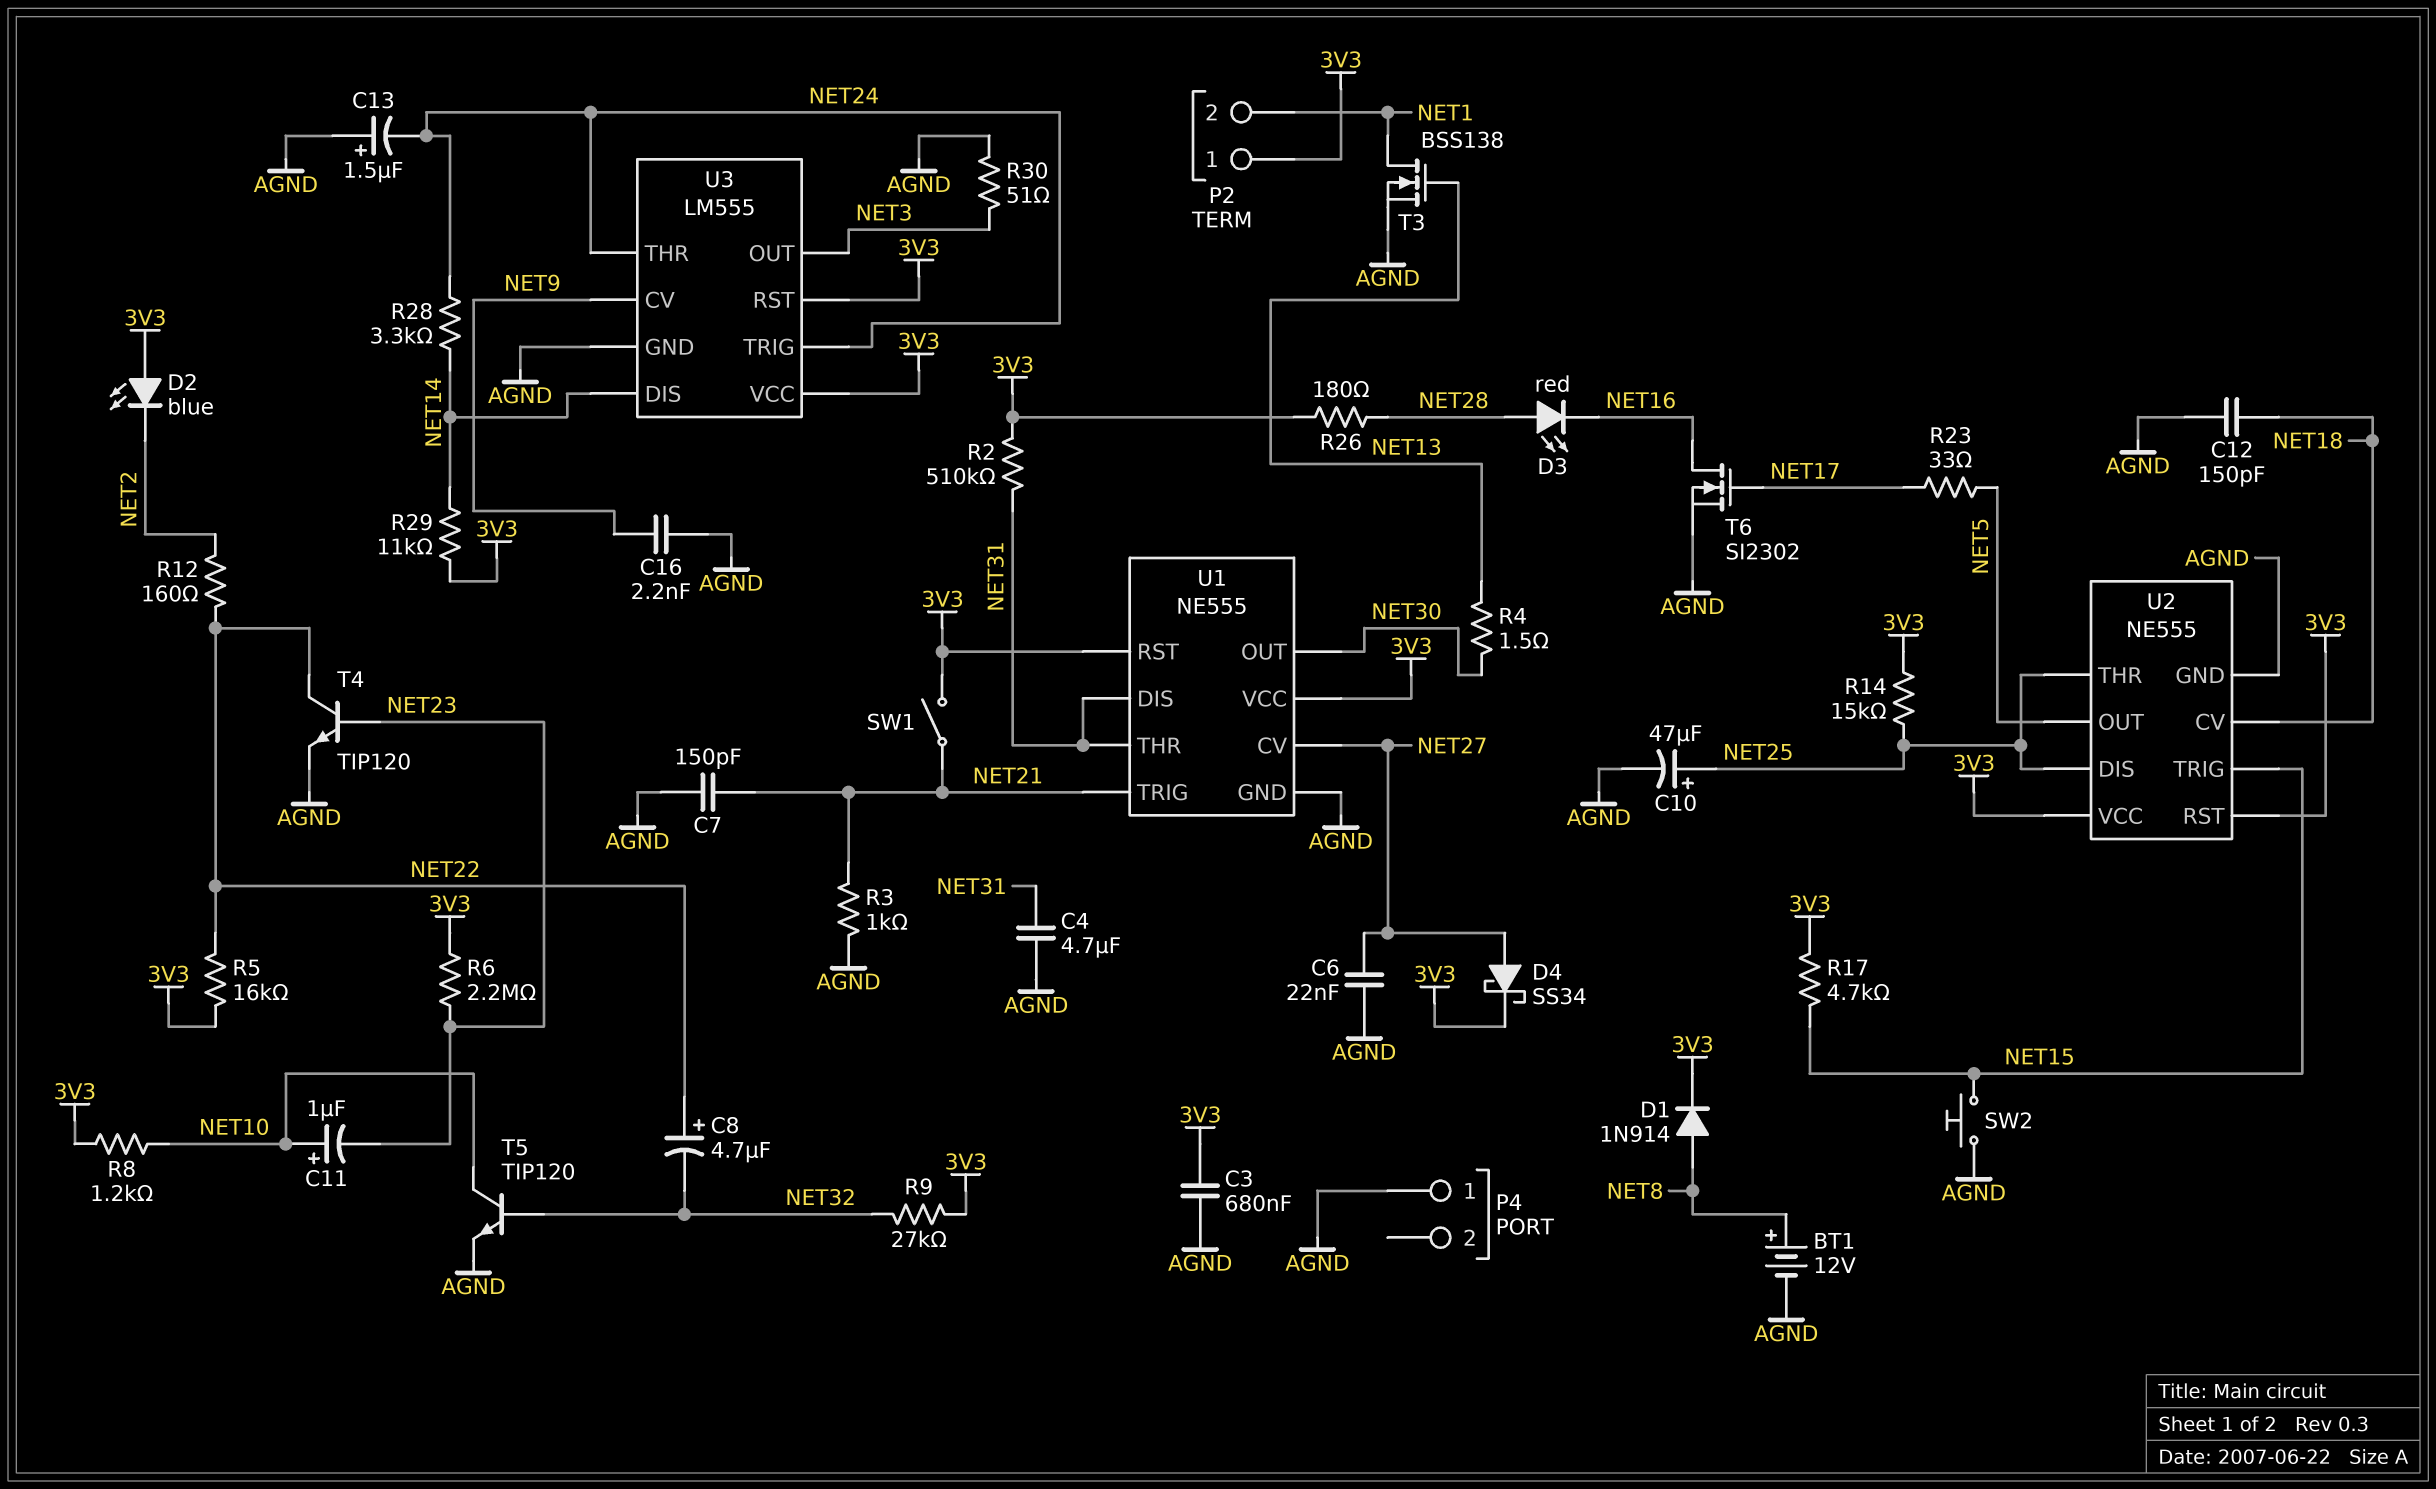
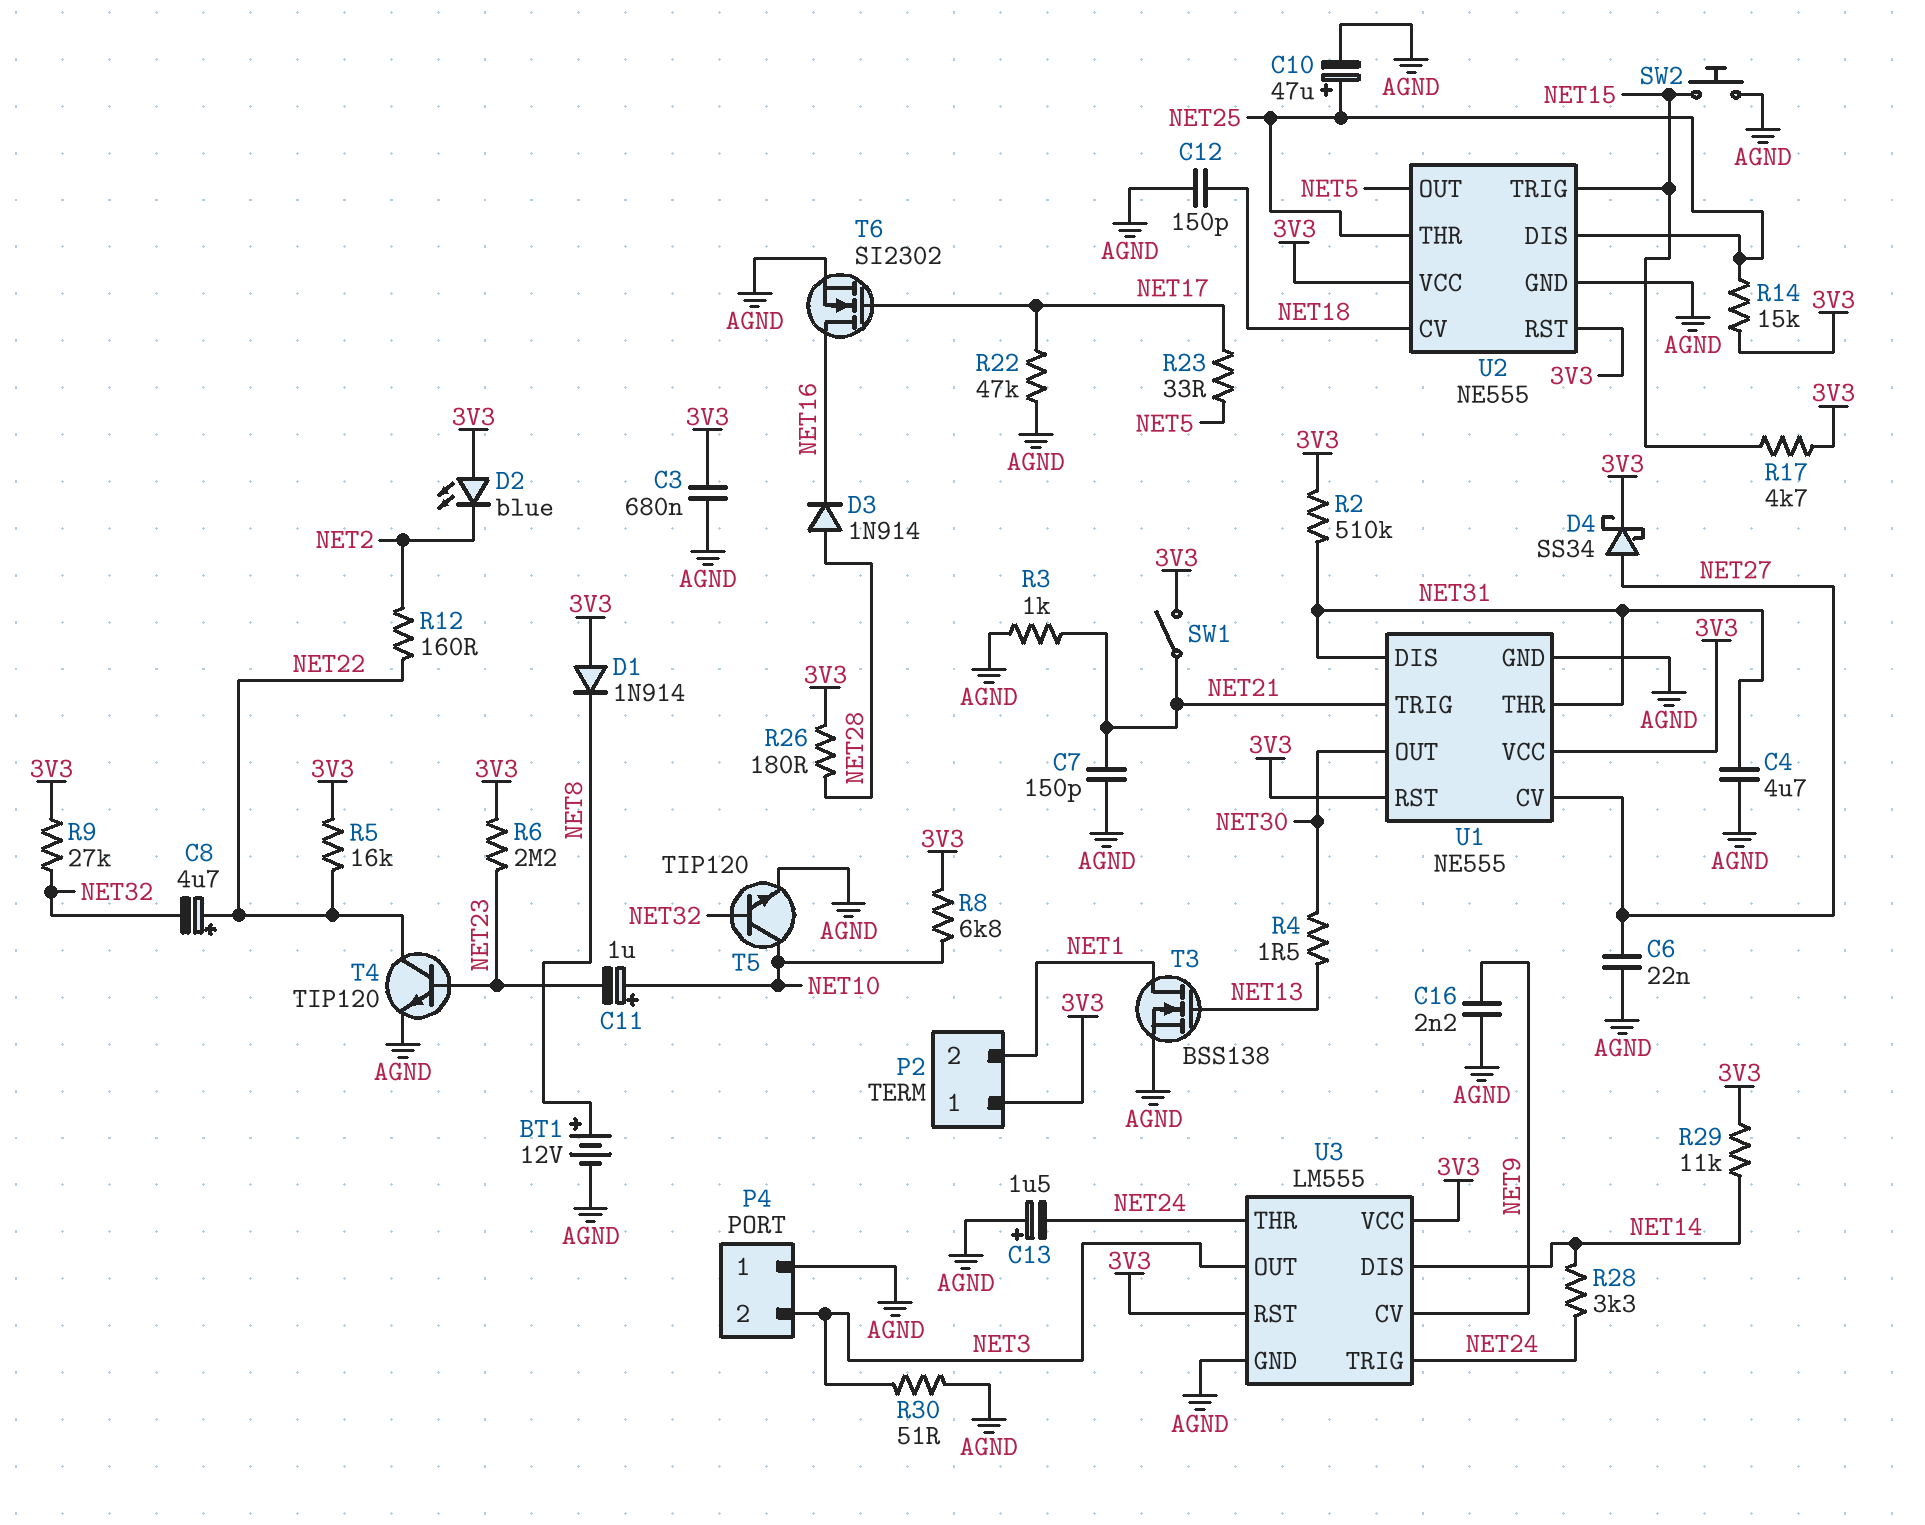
D1: diode 1N914 (A NET8, K 3V3) -> diode 1N914 (A 3V3, K NET8)
D3: LED red (A NET28, K NET16) -> diode 1N914 (A NET28, K NET16)
P4 pin 2: none -> NET3
R8: 1.2k (3V3, NET10) -> 6.8k (3V3, NET10)
R22: none -> 47k (AGND, NET17)

